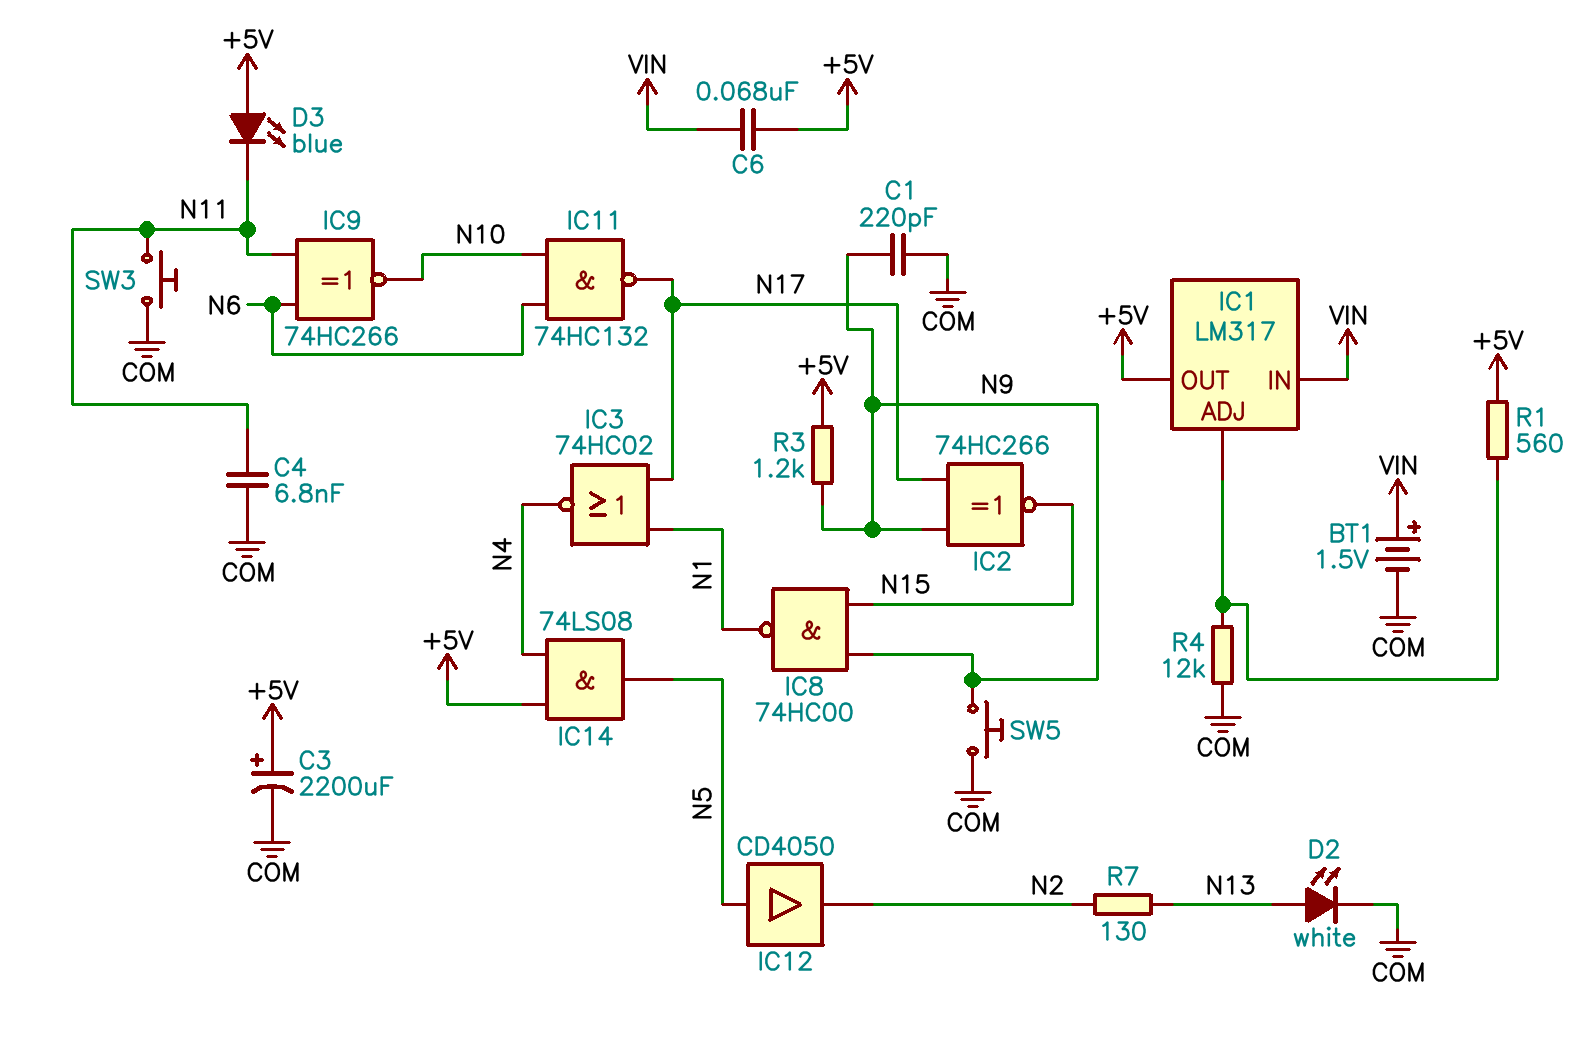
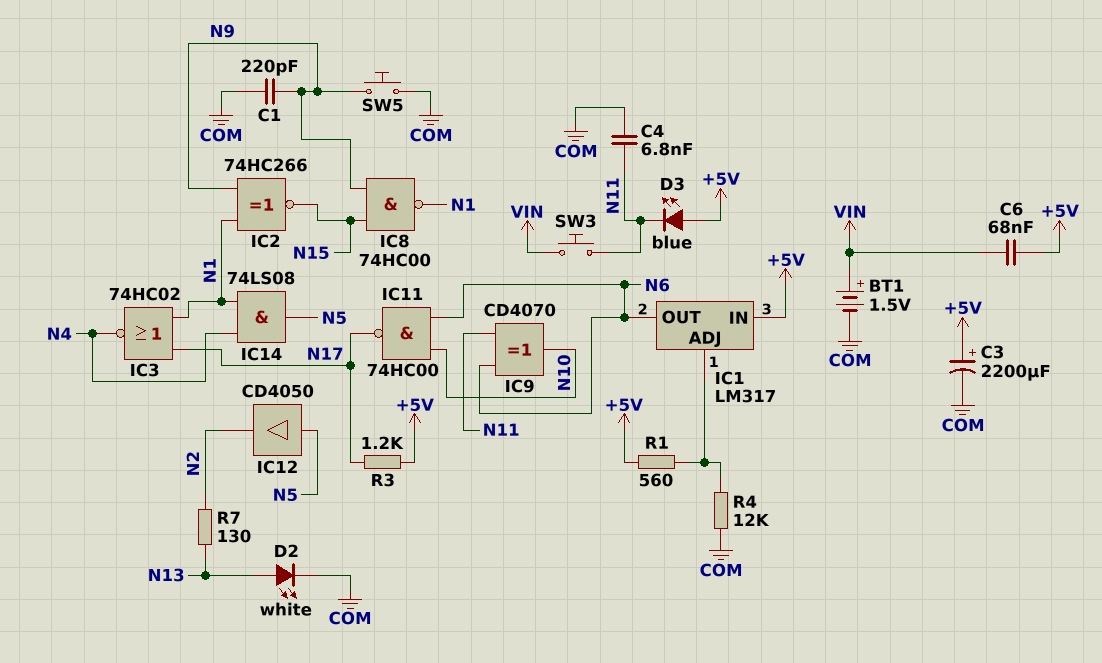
IC1 pin IN: VIN -> +5V
IC1 pin OUT: +5V -> N6
IC2: XNOR 74HC266 (in N9, in N17, out N15) -> XNOR 74HC266 (in N1, in N9, out N15)
IC9: XNOR 74HC266 (in N6, in N11, out N10) -> XOR CD4070 (in N6, in N11, out N10)
IC11: NAND 74HC132 (in N6, in N10, out N17) -> NAND 74HC00 (in N6, in N10, out N17)
IC14: AND 74LS08 (in +5V, in N4, out N5) -> AND 74LS08 (in N1, in N4, out N5)
R3: 1.2k (+5V, N9) -> 1.2k (+5V, N17)
SW3: button (COM, N11) -> button (N11, VIN)

